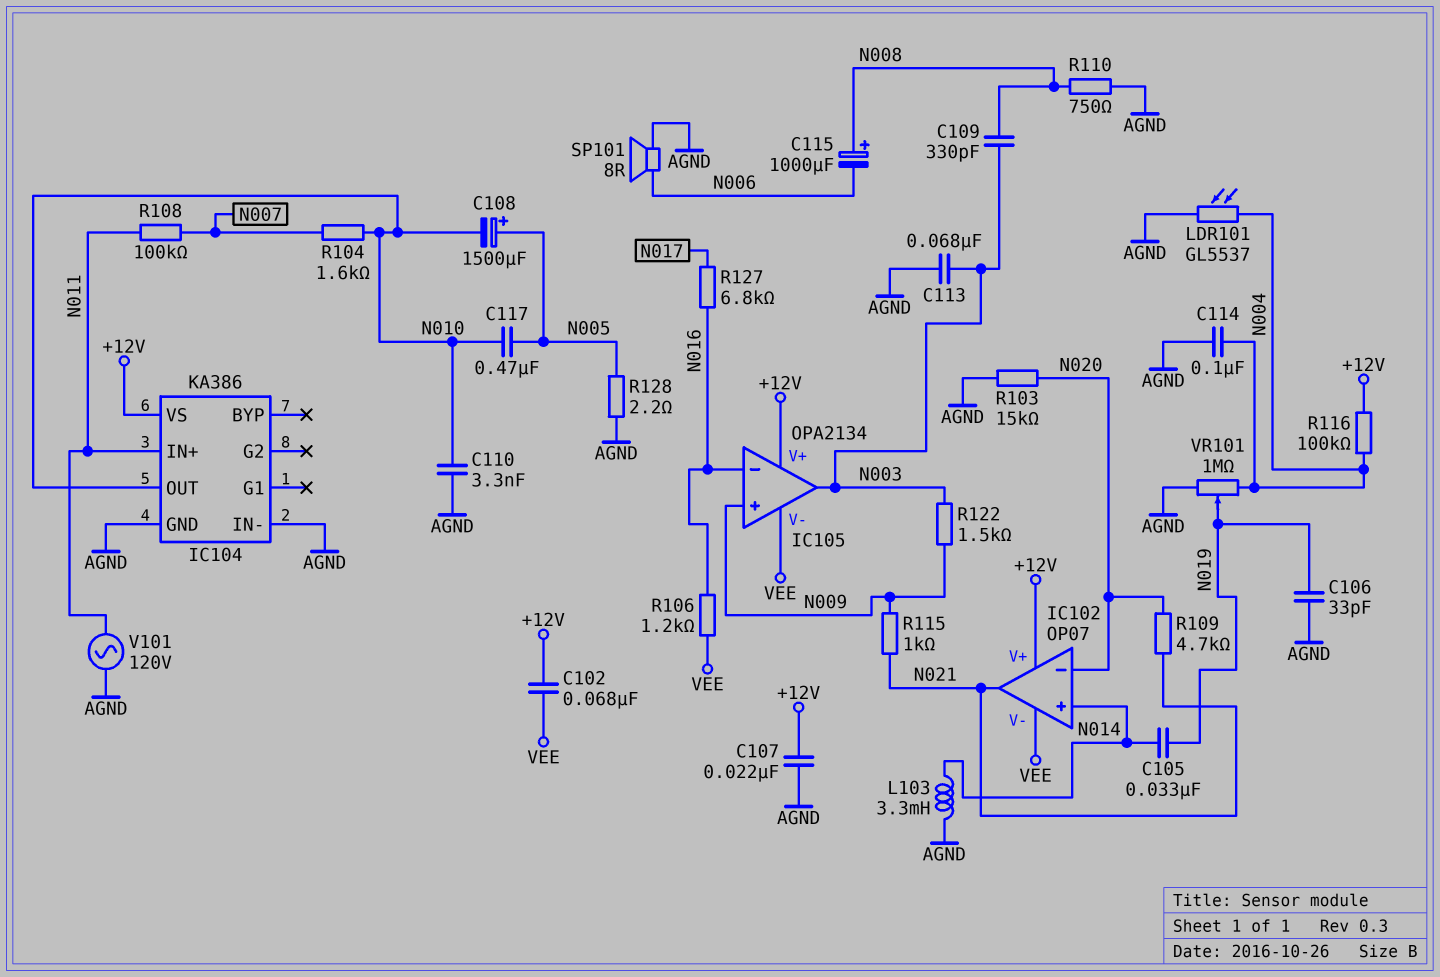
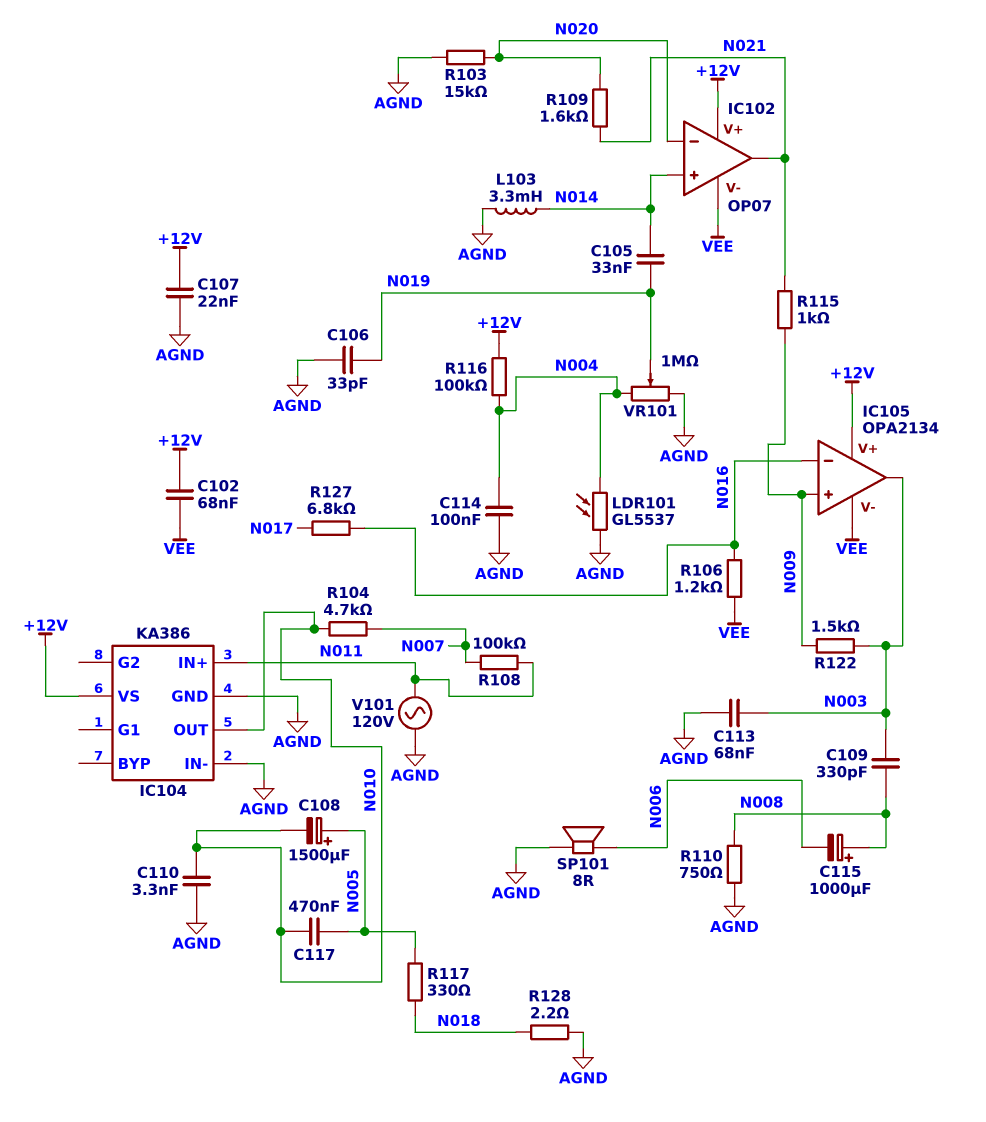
R104: 1.6k (N007, N010) -> 4.7k (N007, N010)
R109: 4.7k (N020, N021) -> 1.6k (N020, N021)
R117: none -> 330 (N005, N018)
R128: 2.2 (AGND, N005) -> 2.2 (AGND, N018)

